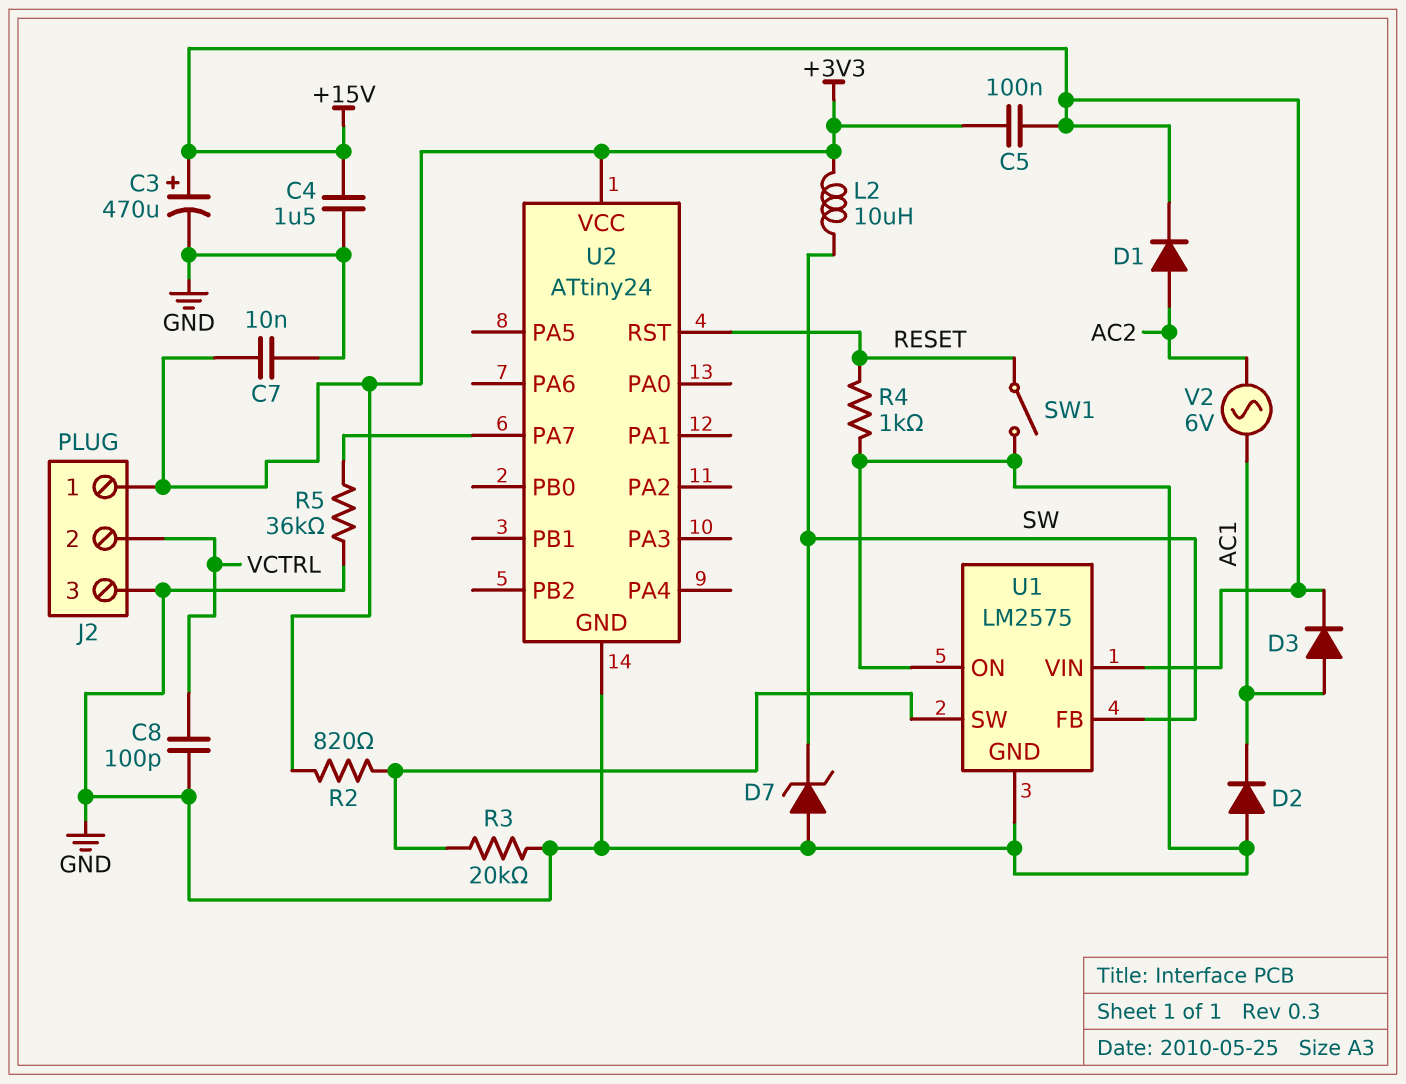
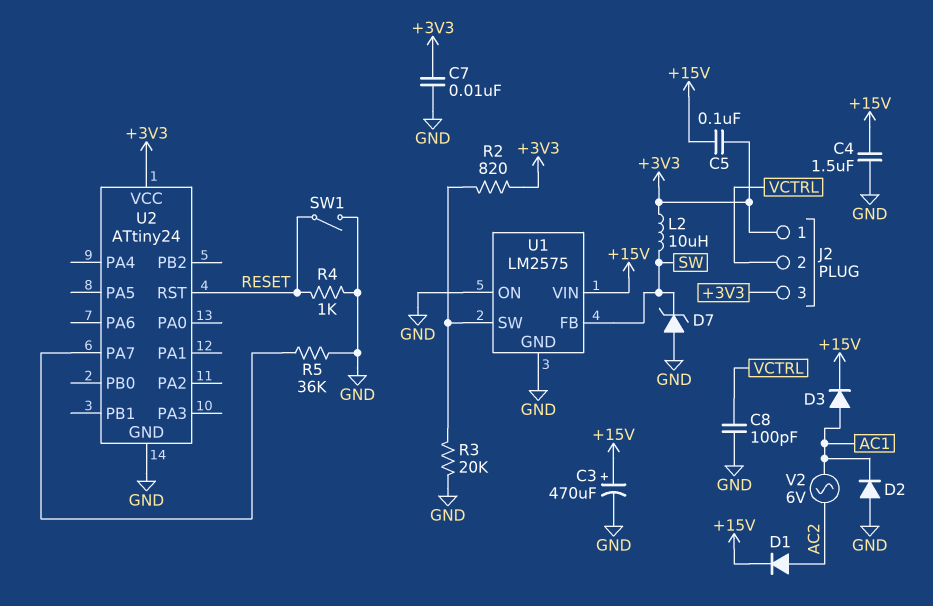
J2 pin 3: GND -> +3V3

